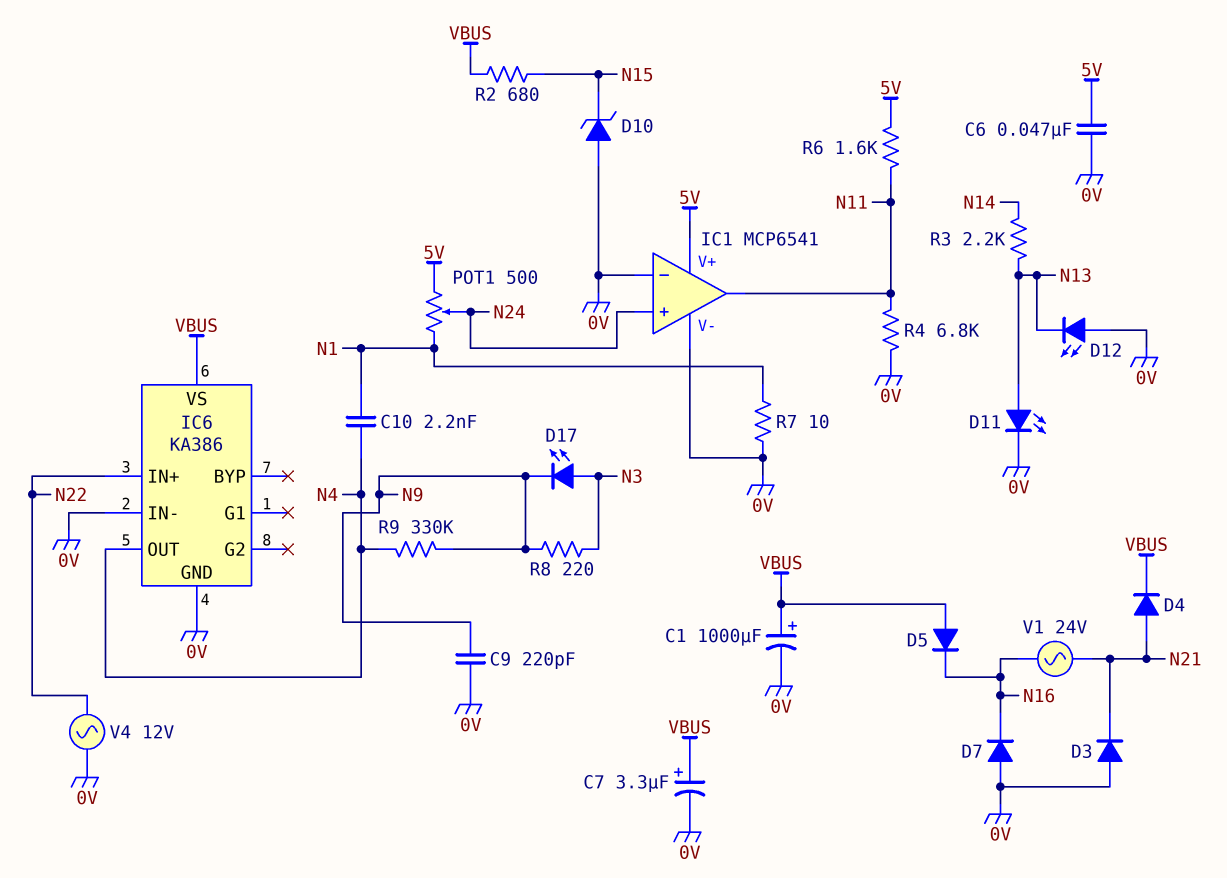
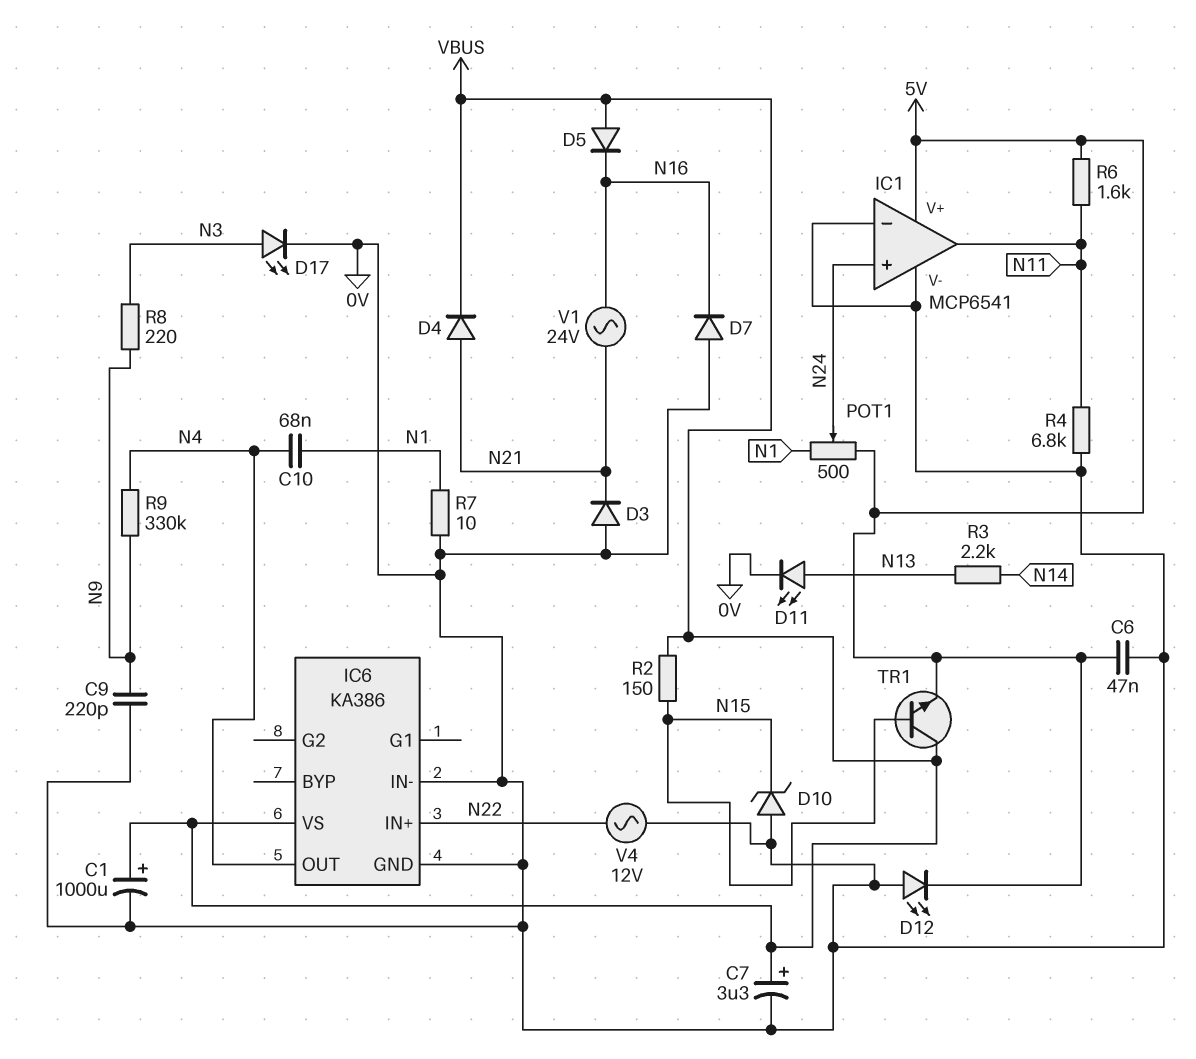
C10: 2.2nF (N1, N4) -> 68nF (N1, N4)
D12: LED (A 0V, K N13) -> LED (A 0V, K 5V)
D17: LED (A N3, K N9) -> LED (A N3, K 0V)
R2: 680 (N15, VBUS) -> 150 (N15, VBUS)
TR1: none -> NPN (B N15, C VBUS, E 5V)

